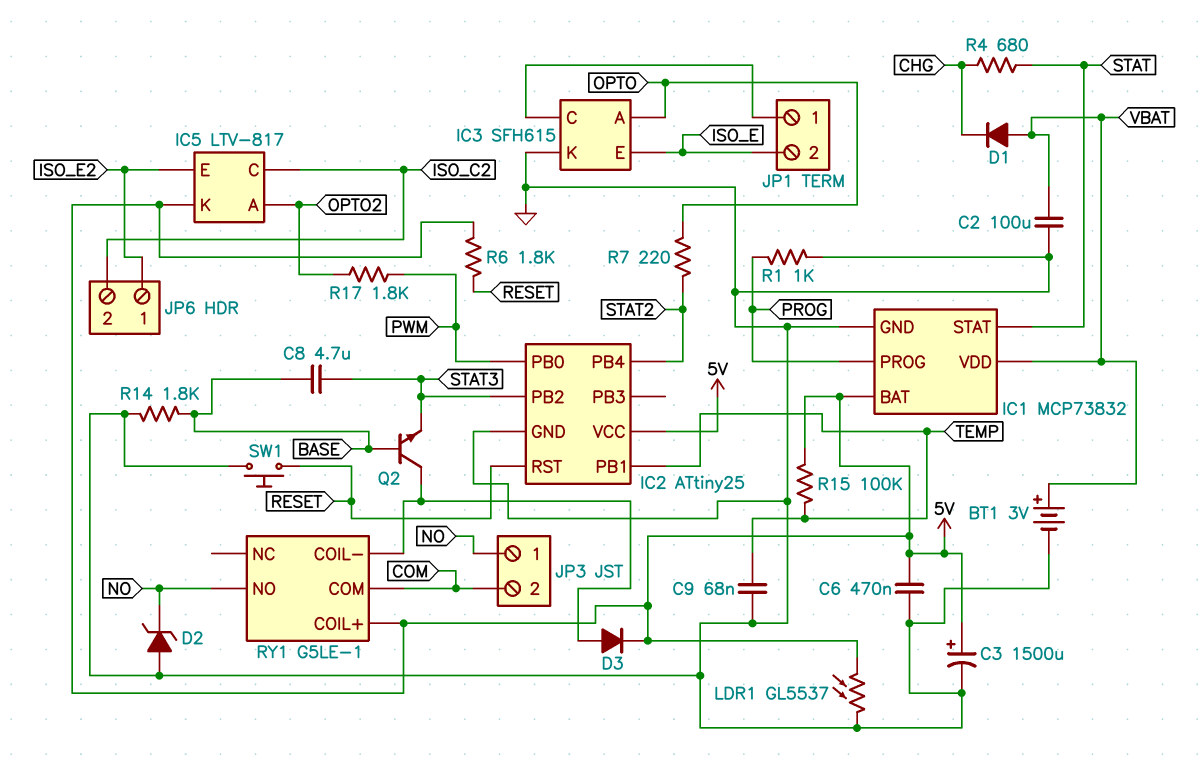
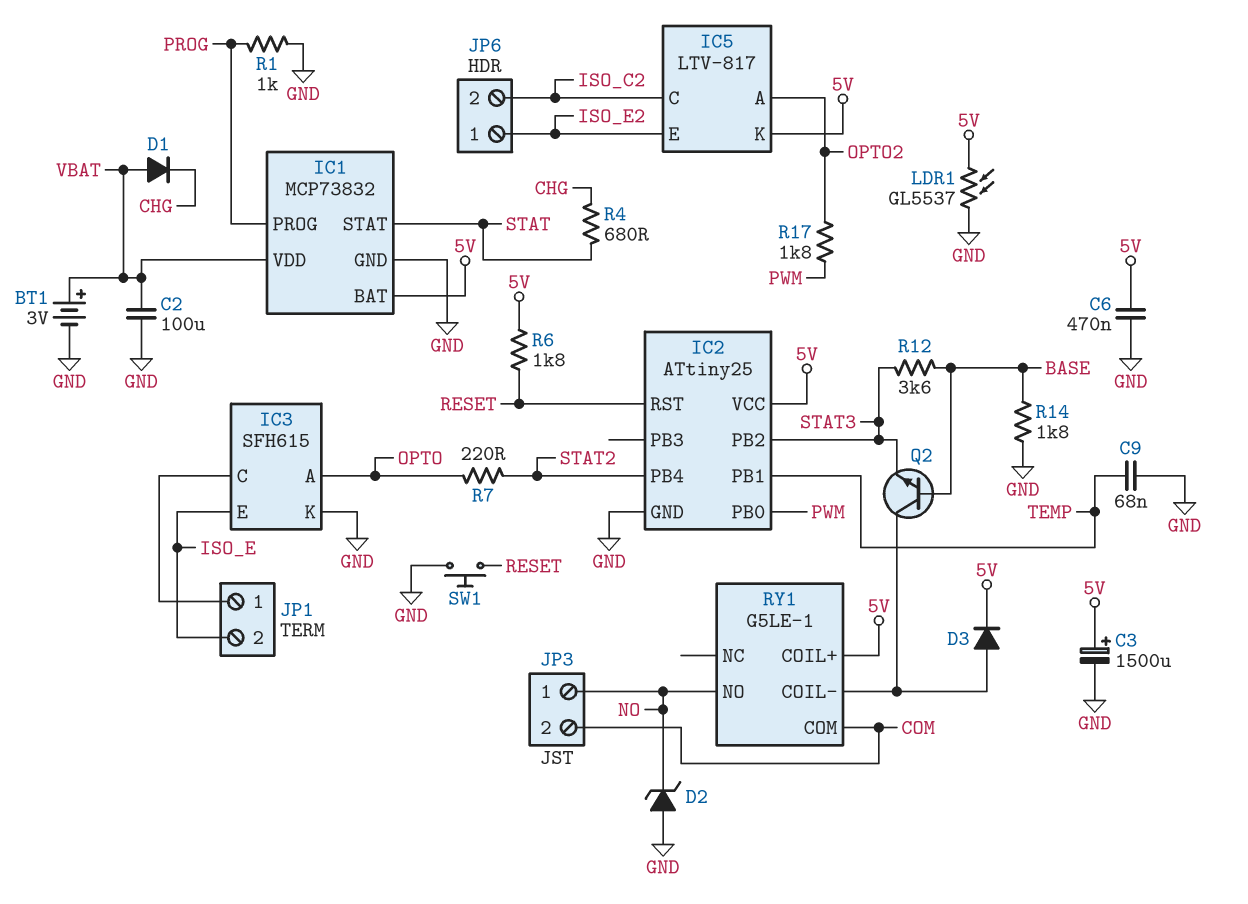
C8: 4.7uF (BASE, STAT3) -> none
R12: none -> 3.6k (BASE, STAT3)
R15: 100k (5V, TEMP) -> none

